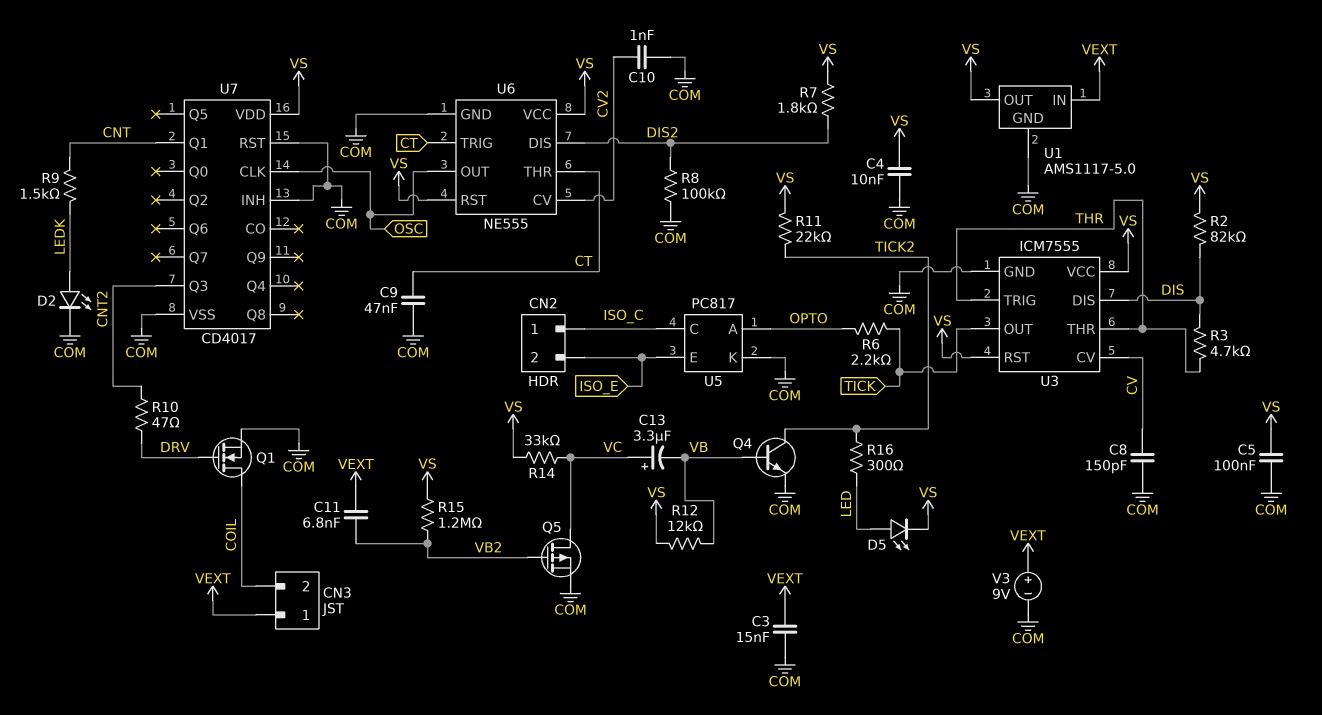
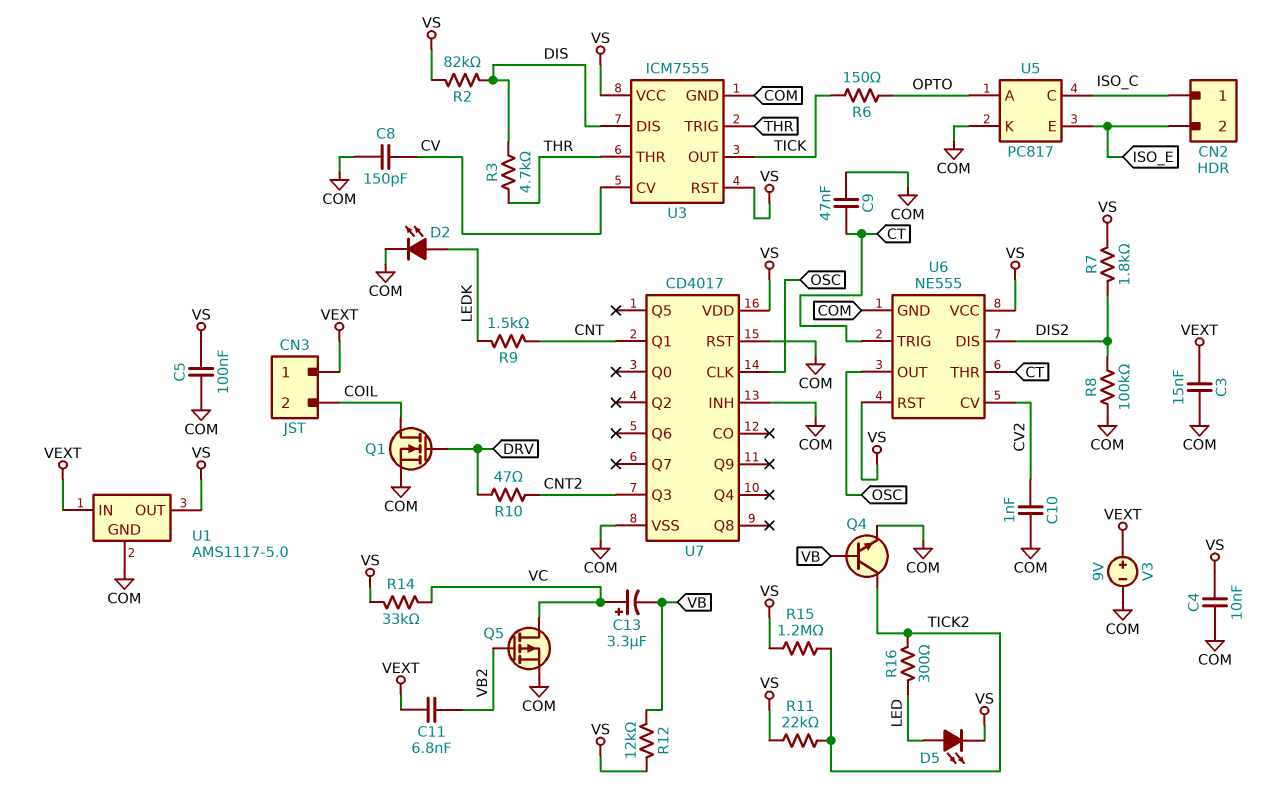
R6: 2.2k (OPTO, TICK) -> 150 (OPTO, TICK)
R15: 1.2M (VB2, VS) -> 1.2M (TICK2, VS)

